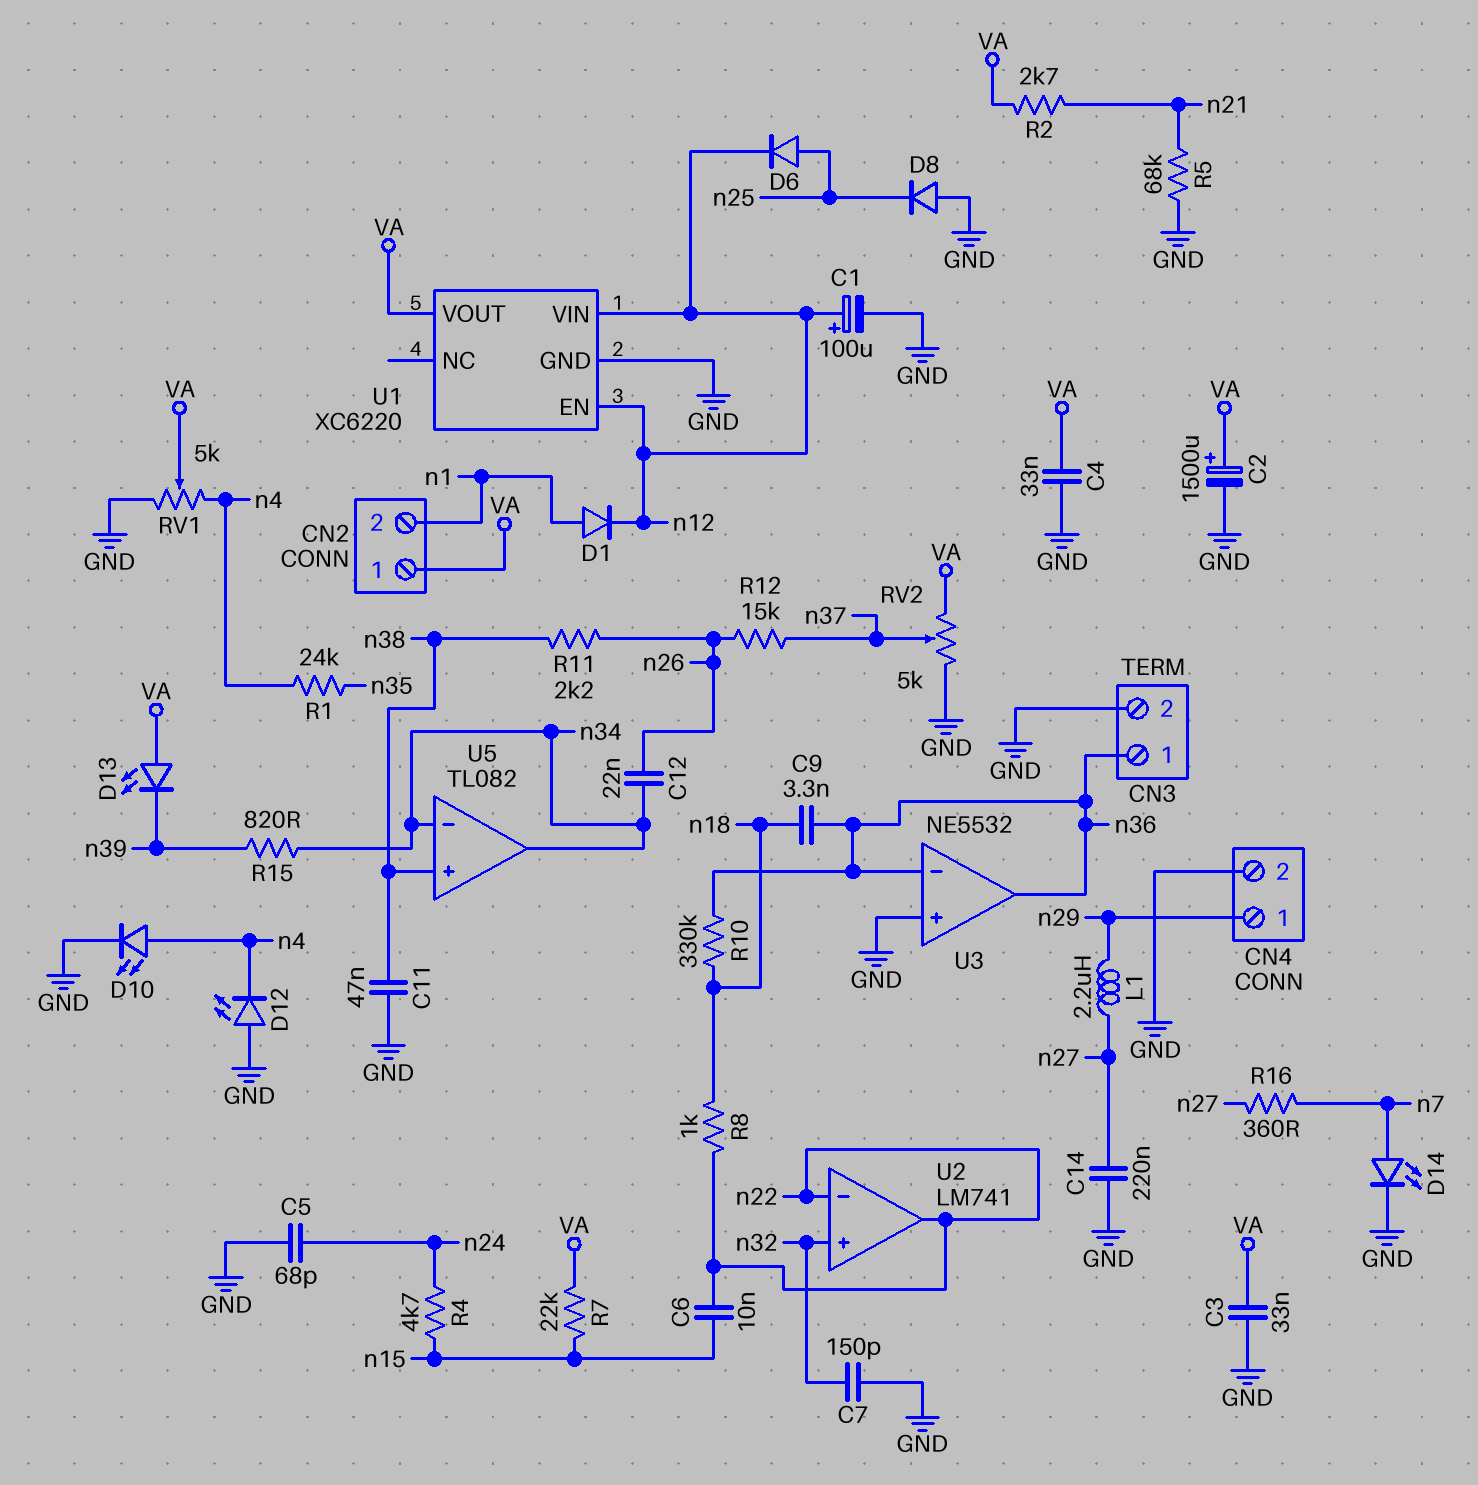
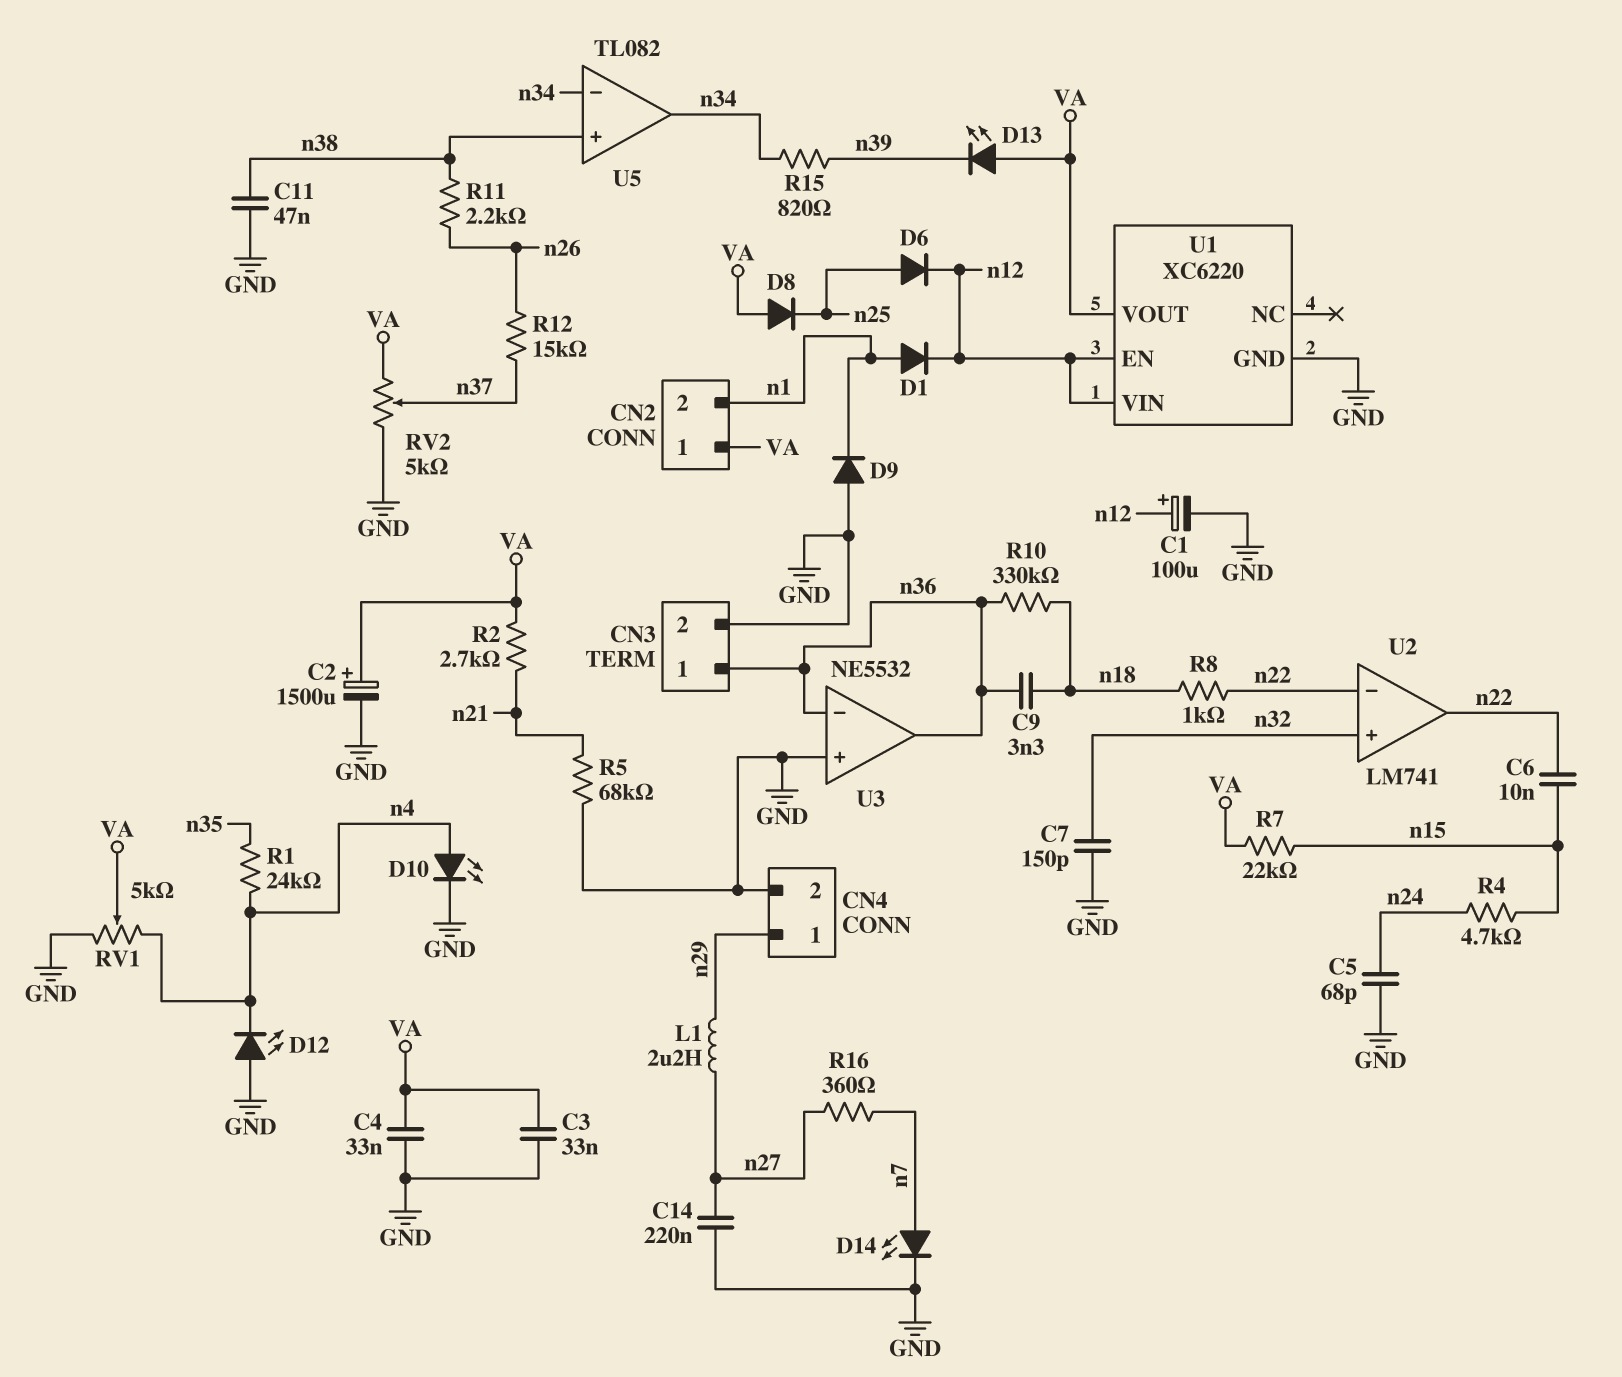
C12: 22nF (n26, n34) -> none
D8: diode (A GND, K n25) -> diode (A VA, K n25)
D9: none -> diode (A GND, K n1)

